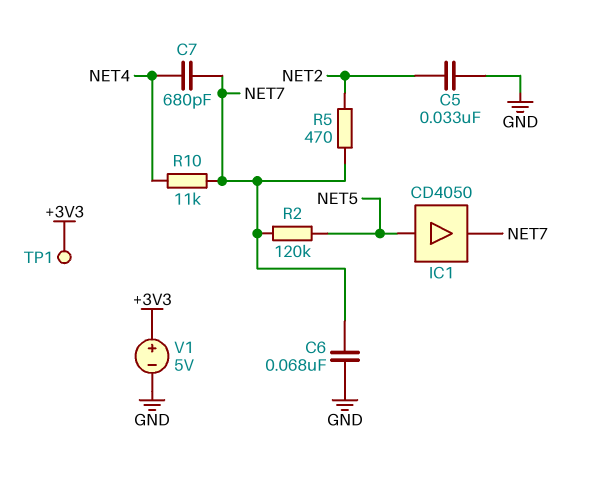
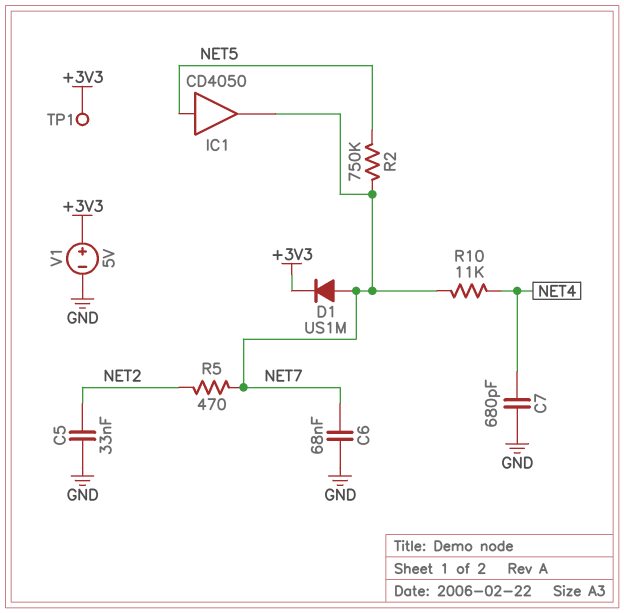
C7: 680pF (NET4, NET7) -> 680pF (GND, NET4)
D1: none -> diode US1M (A NET7, K +3V3)
R2: 120k (NET5, NET7) -> 750k (NET5, NET7)

